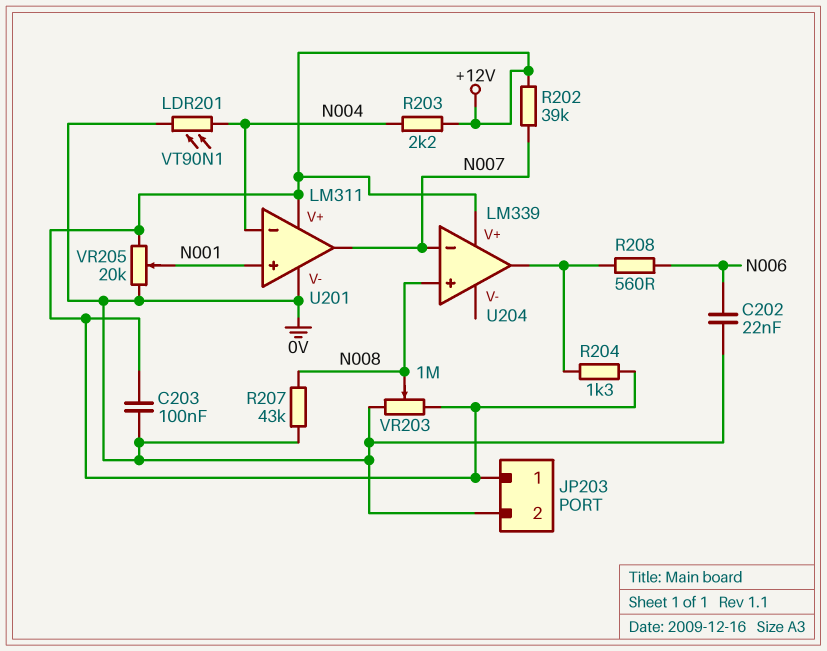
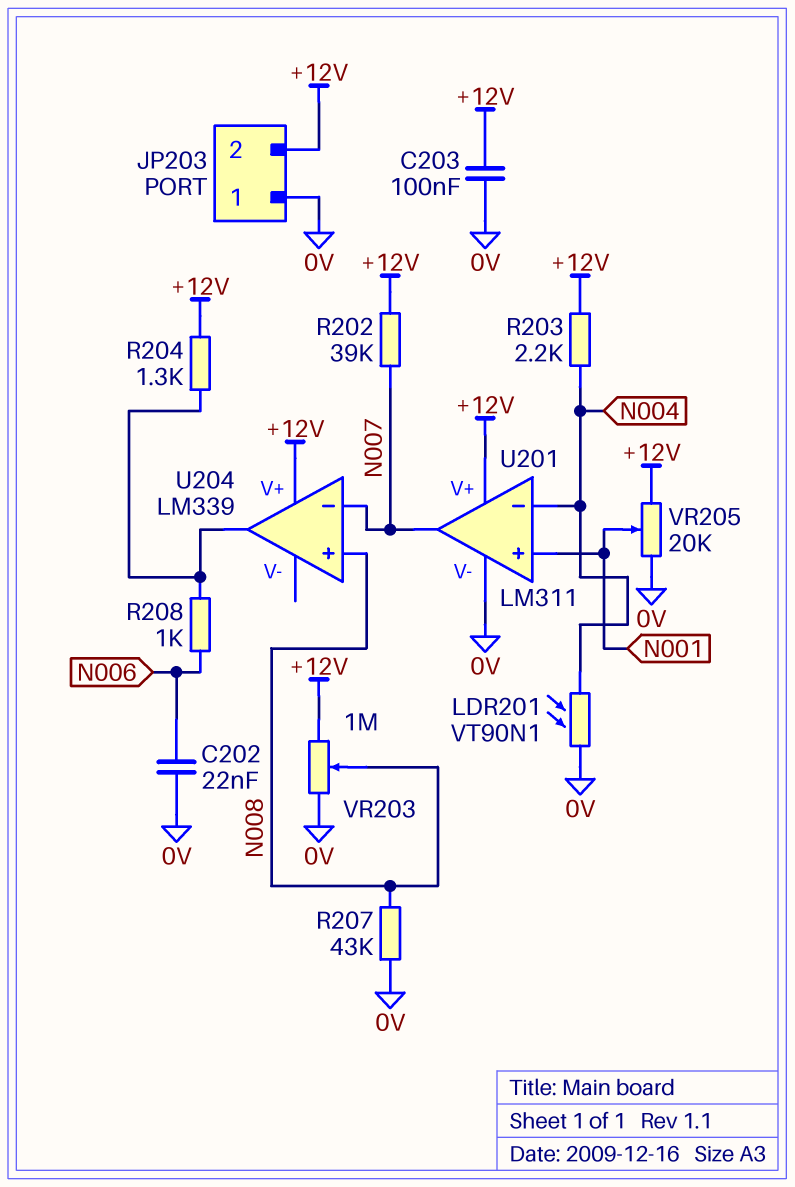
JP203 pin 1: +12V -> 0V
JP203 pin 2: 0V -> +12V
R208: 560 (N006, U204/out) -> 1k (N006, U204/out)

